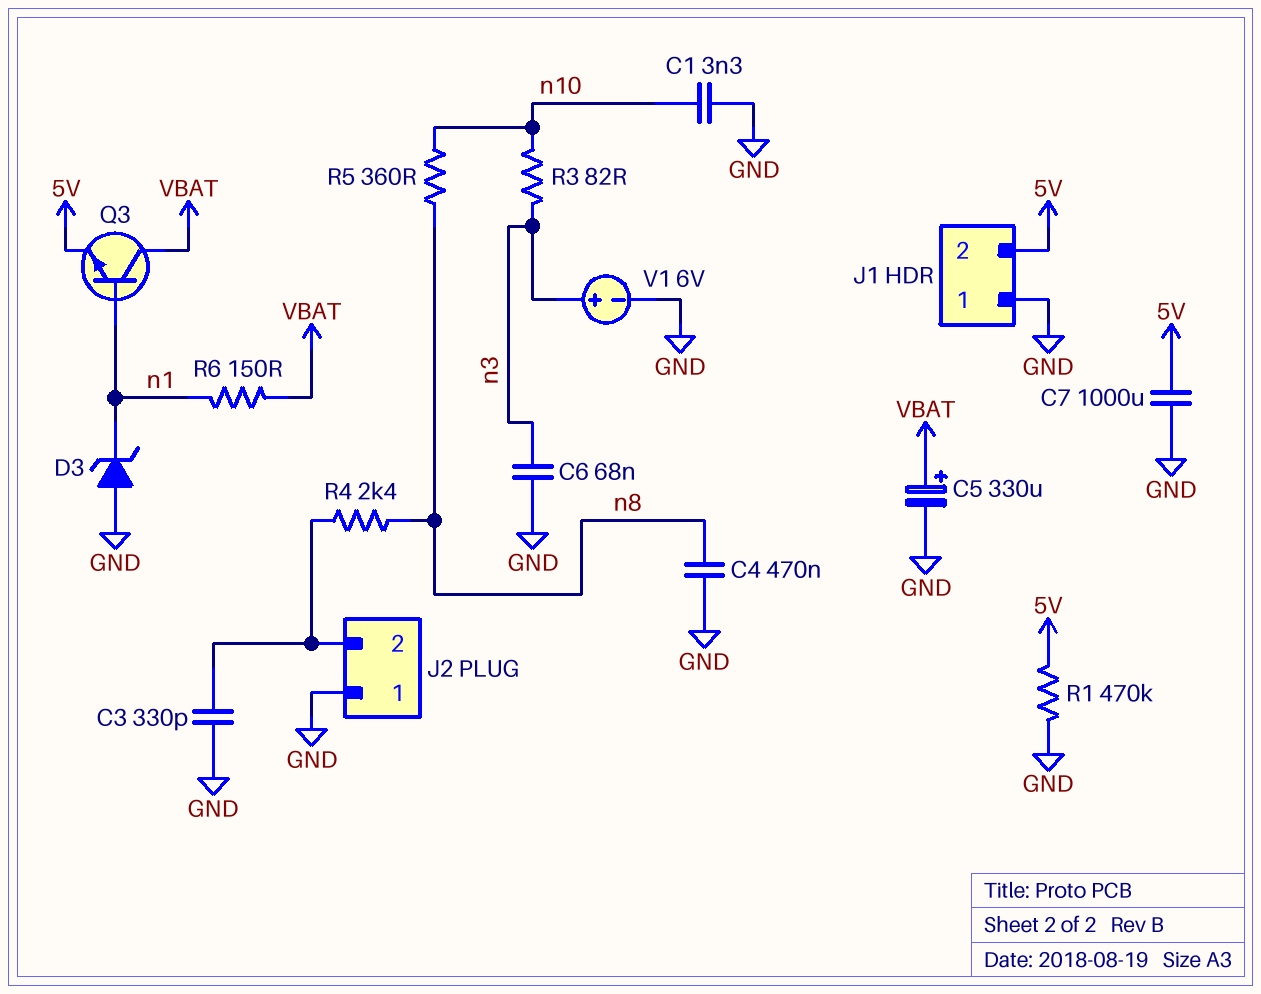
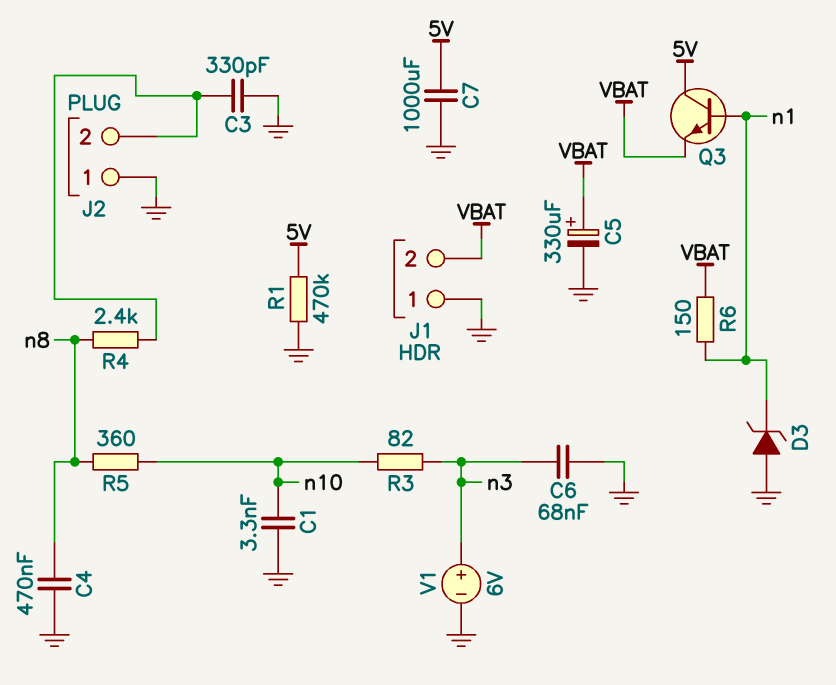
J1 pin 2: 5V -> VBAT
Q3: NPN (B n1, C VBAT, E 5V) -> NPN (B n1, C 5V, E VBAT)

